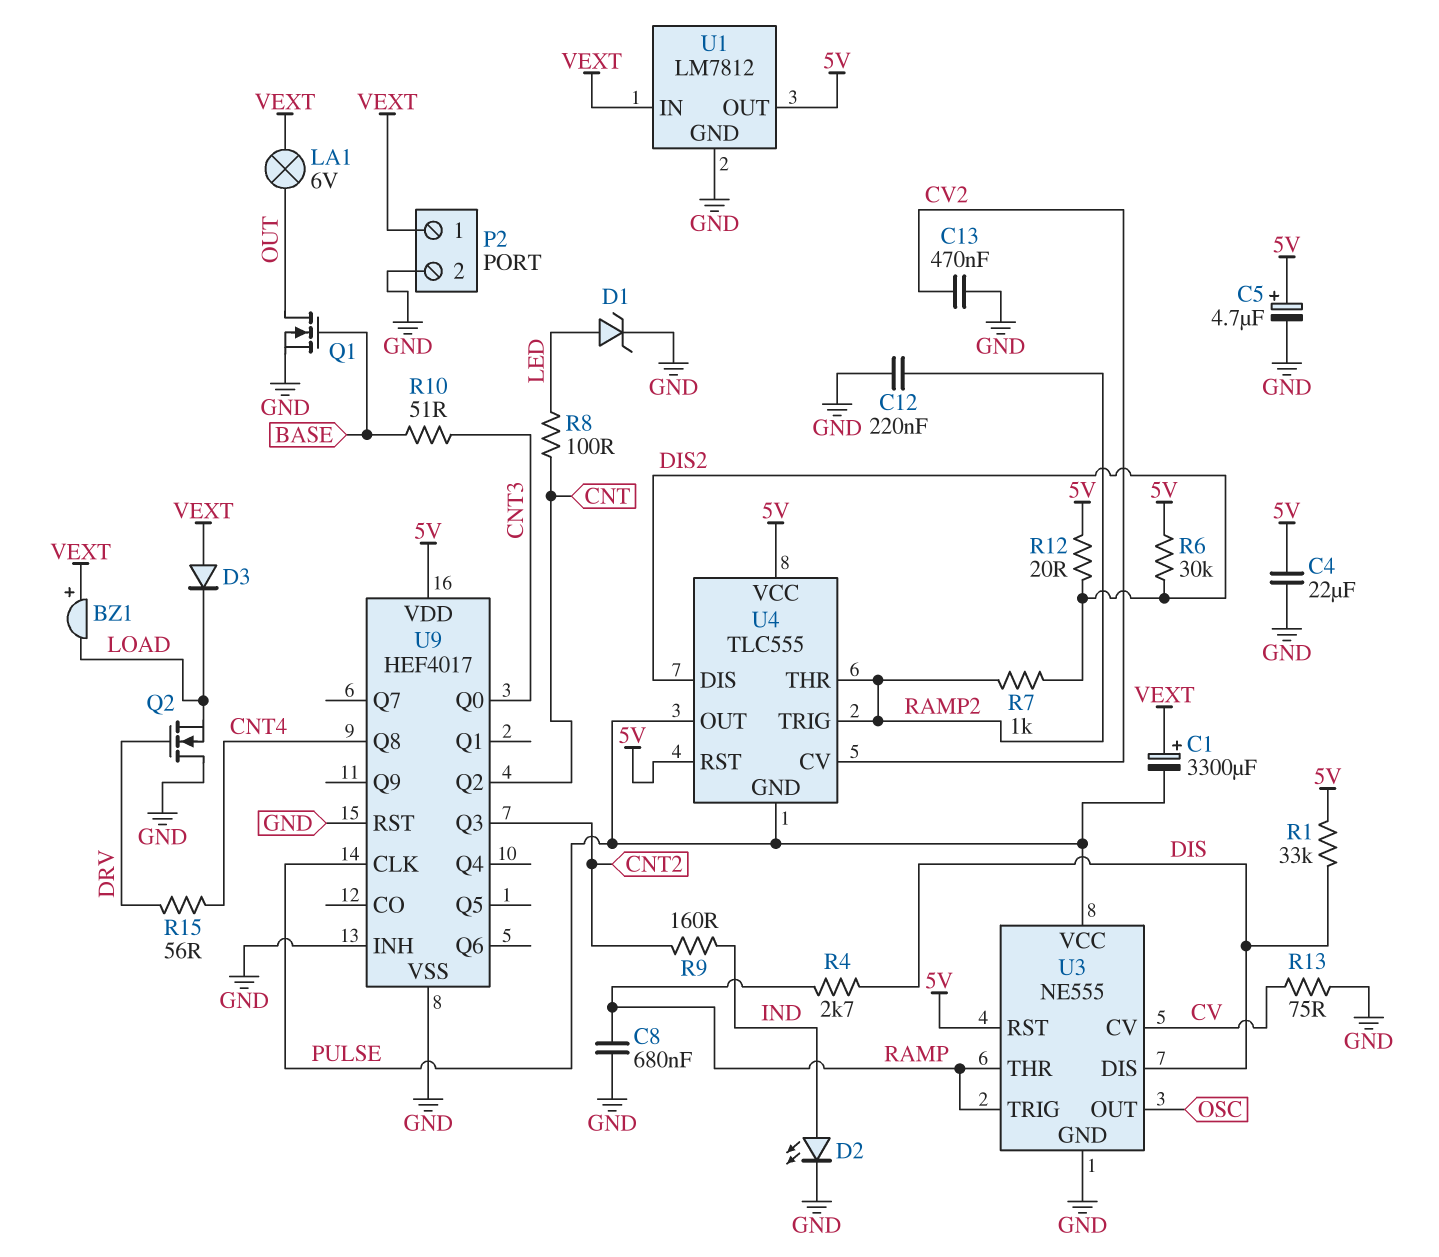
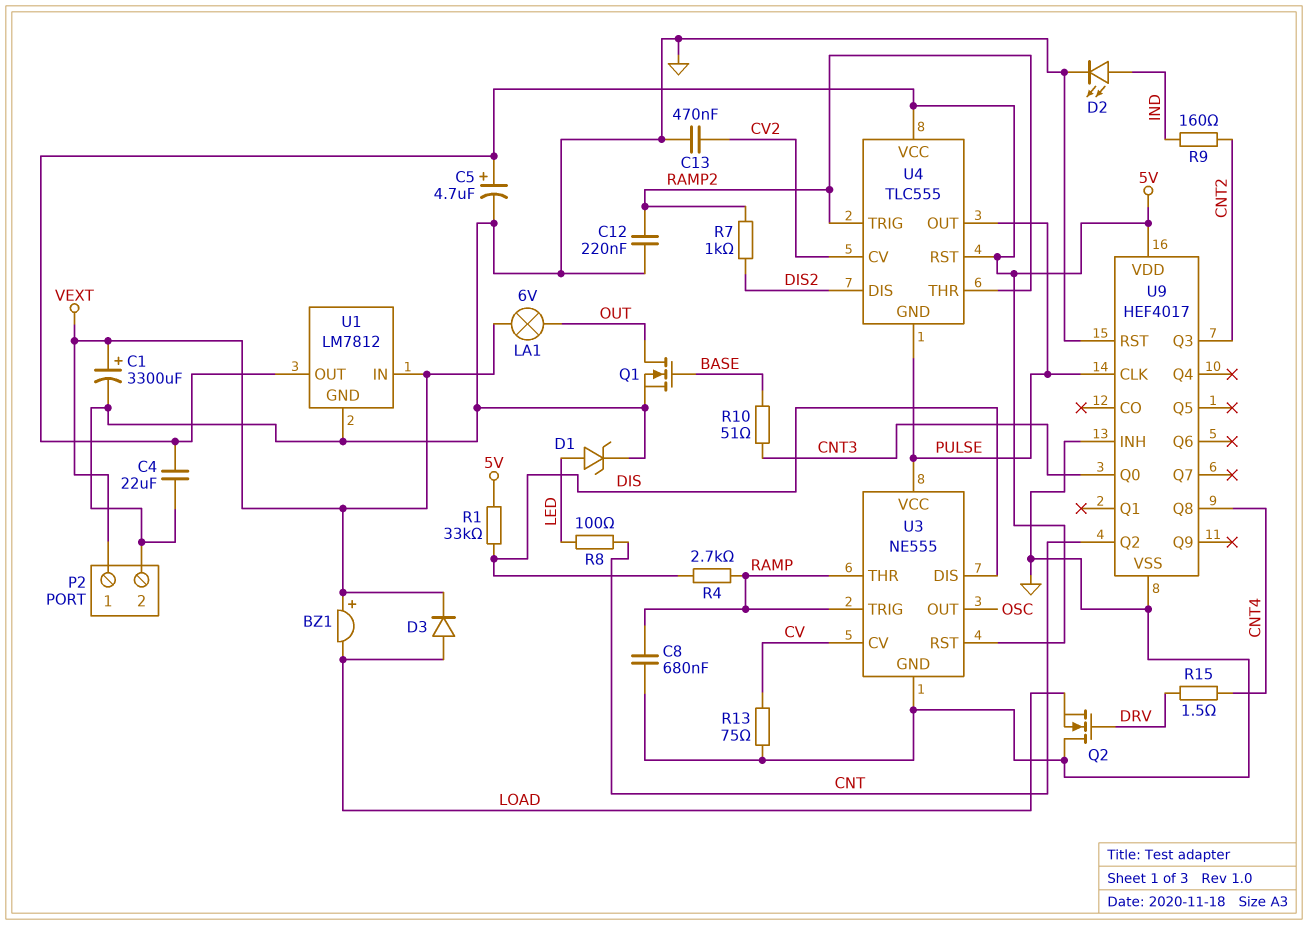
C1: 3300uF (plus VEXT, minus PULSE) -> 3300uF (plus VEXT, minus GND)
D3: diode (A VEXT, K LOAD) -> diode (A LOAD, K VEXT)
R6: 30k (5V, DIS2) -> none
R12: 20 (5V, DIS2) -> none
R15: 56 (CNT4, DRV) -> 1.5 (CNT4, DRV)

